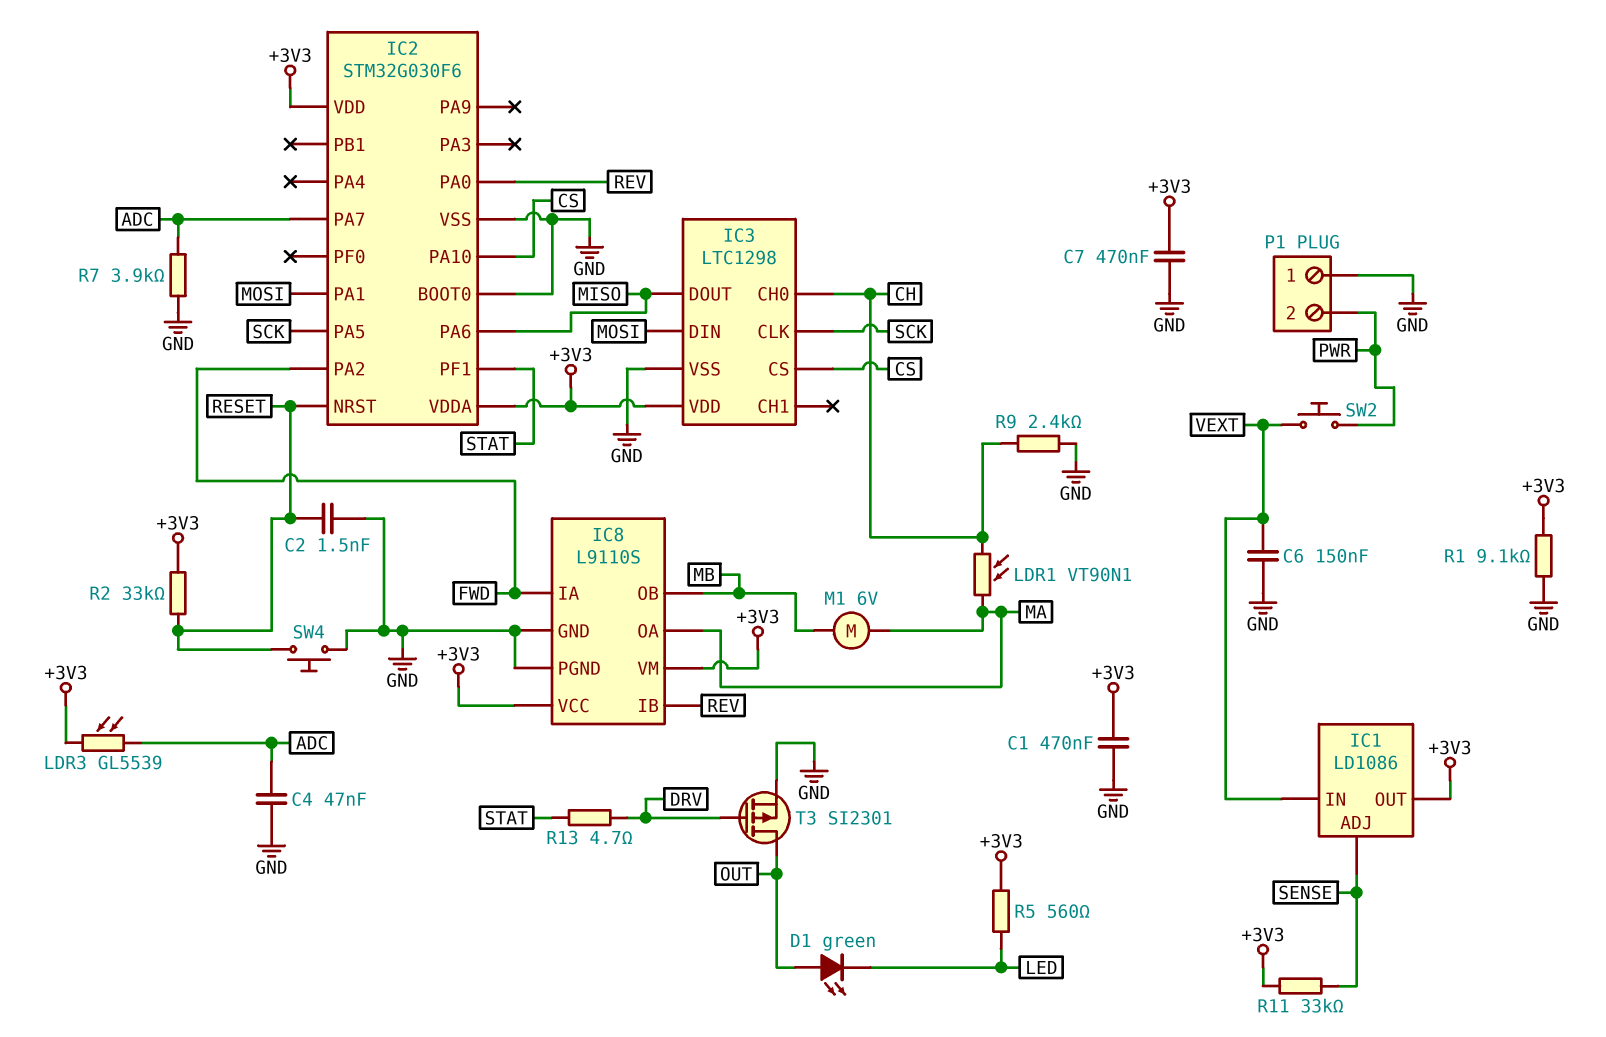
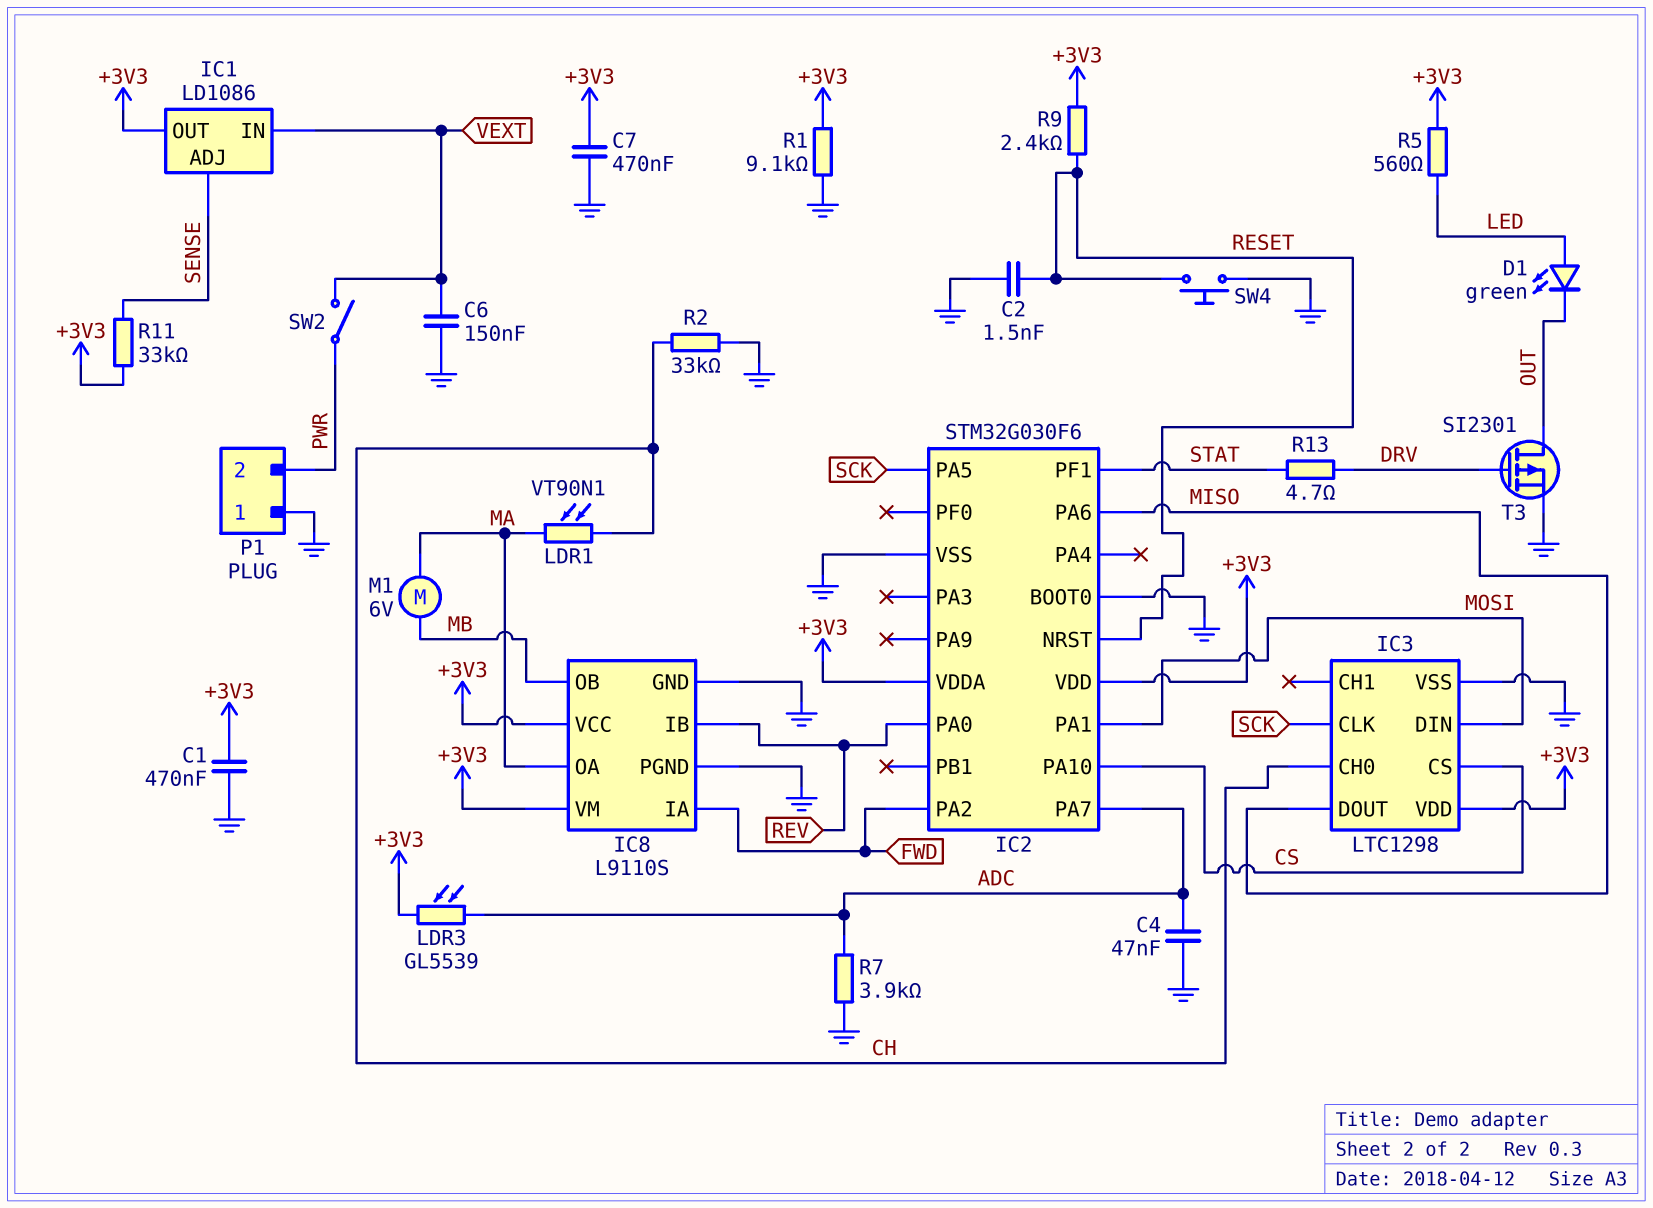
D1: LED green (A OUT, K LED) -> LED green (A LED, K OUT)
R2: 33k (+3V3, RESET) -> 33k (CH, GND)
R9: 2.4k (CH, GND) -> 2.4k (+3V3, RESET)
SW2: button (PWR, VEXT) -> switch (PWR, VEXT)

